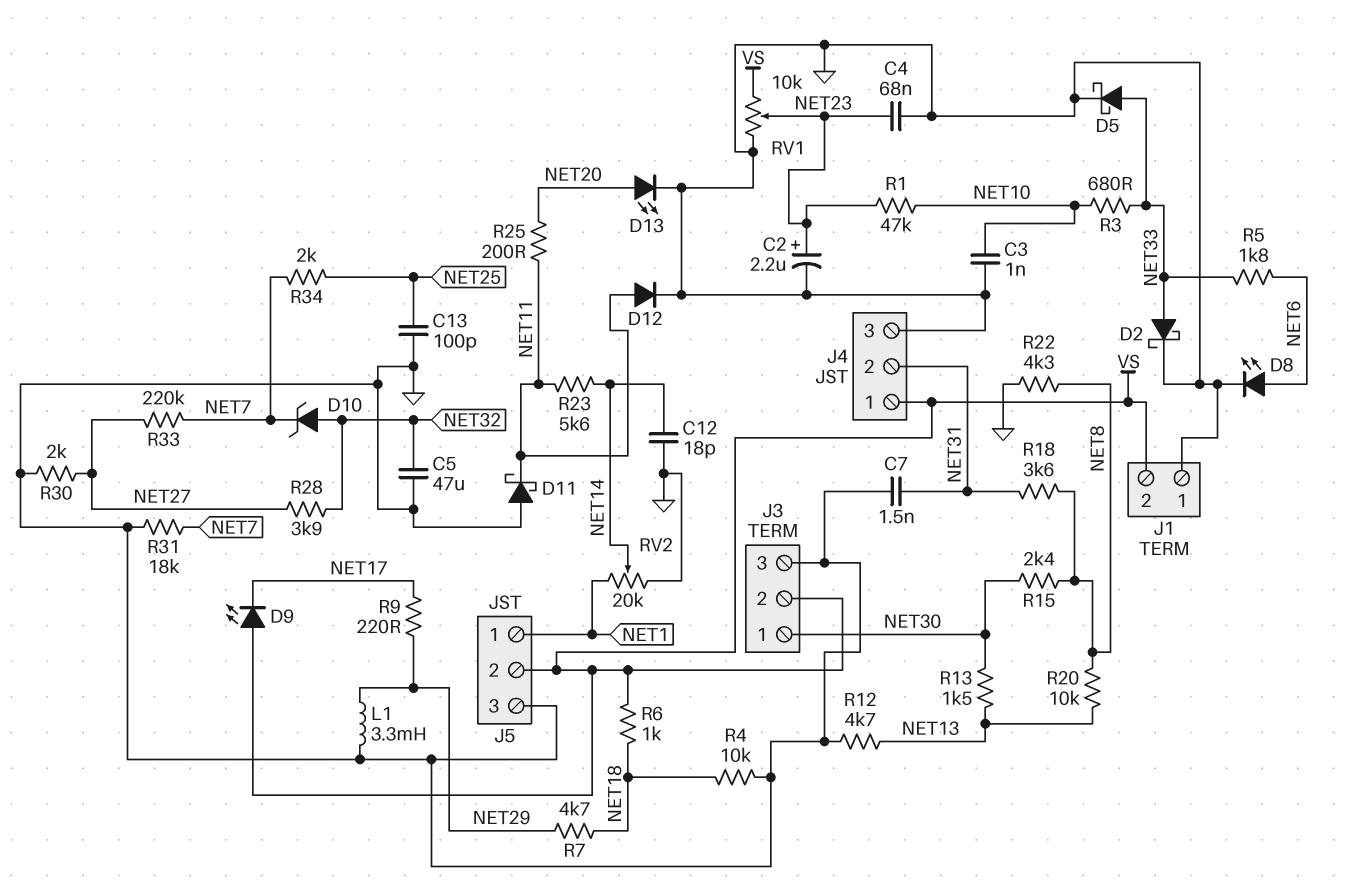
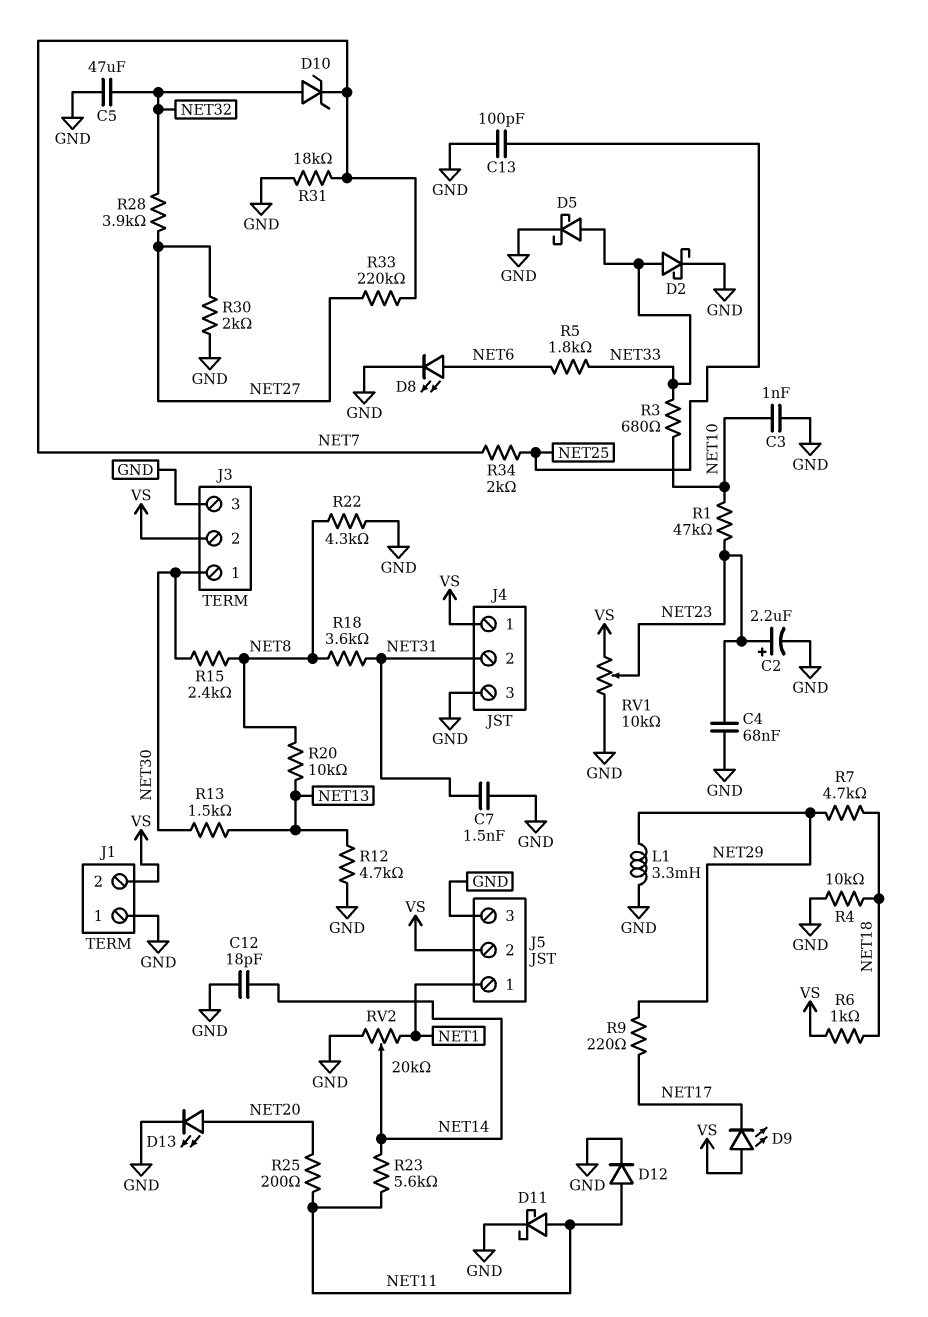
D11: schottky (A GND, K NET11) -> schottky (A NET11, K GND)

